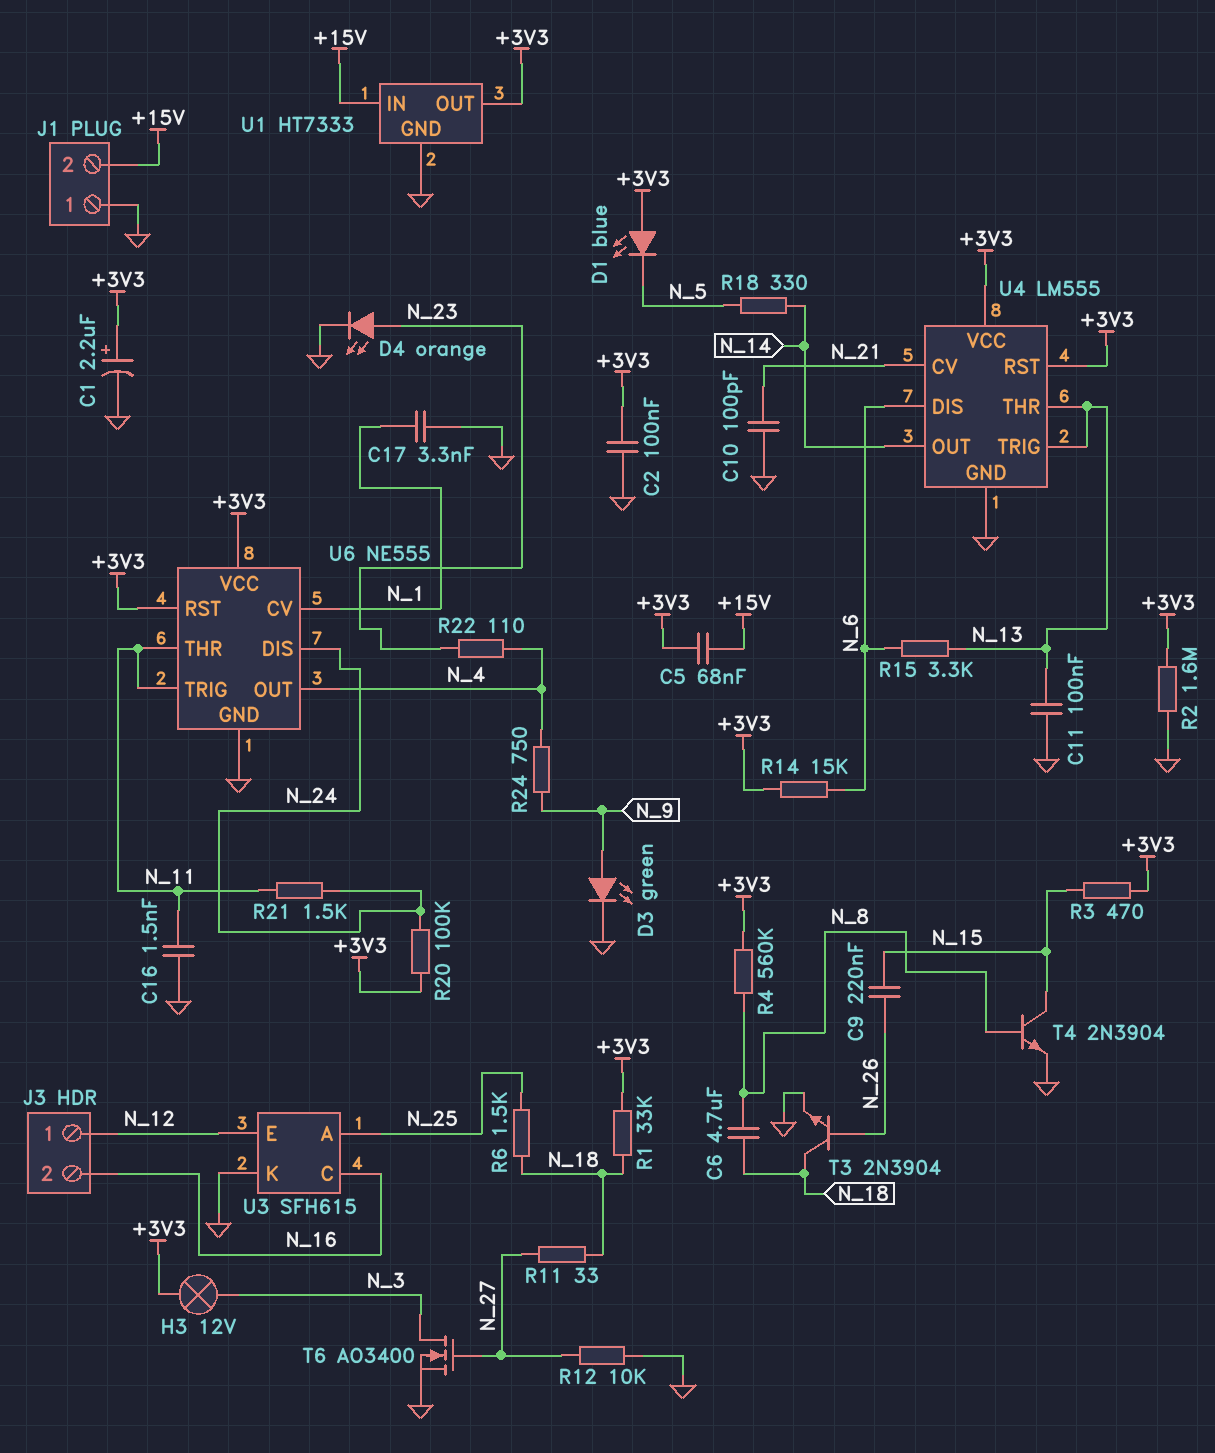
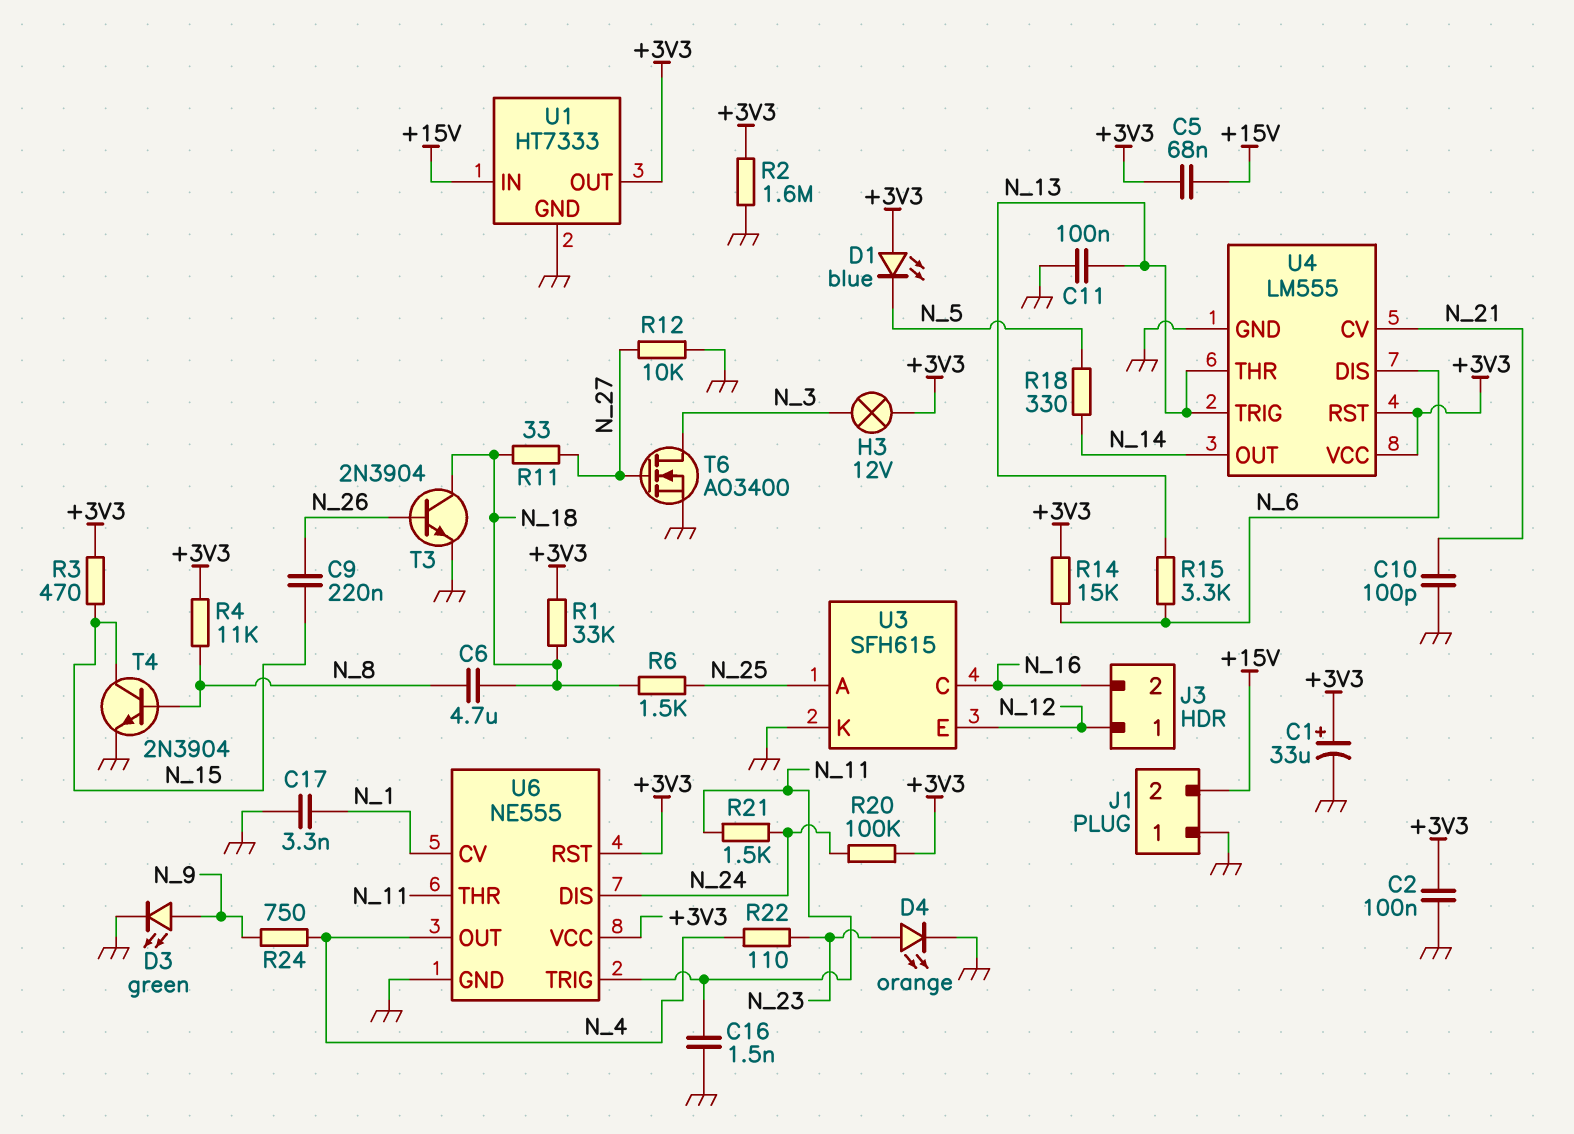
C1: 2.2uF (plus +3V3, minus GND) -> 33uF (plus +3V3, minus GND)
R4: 560k (+3V3, N_8) -> 11k (+3V3, N_8)

